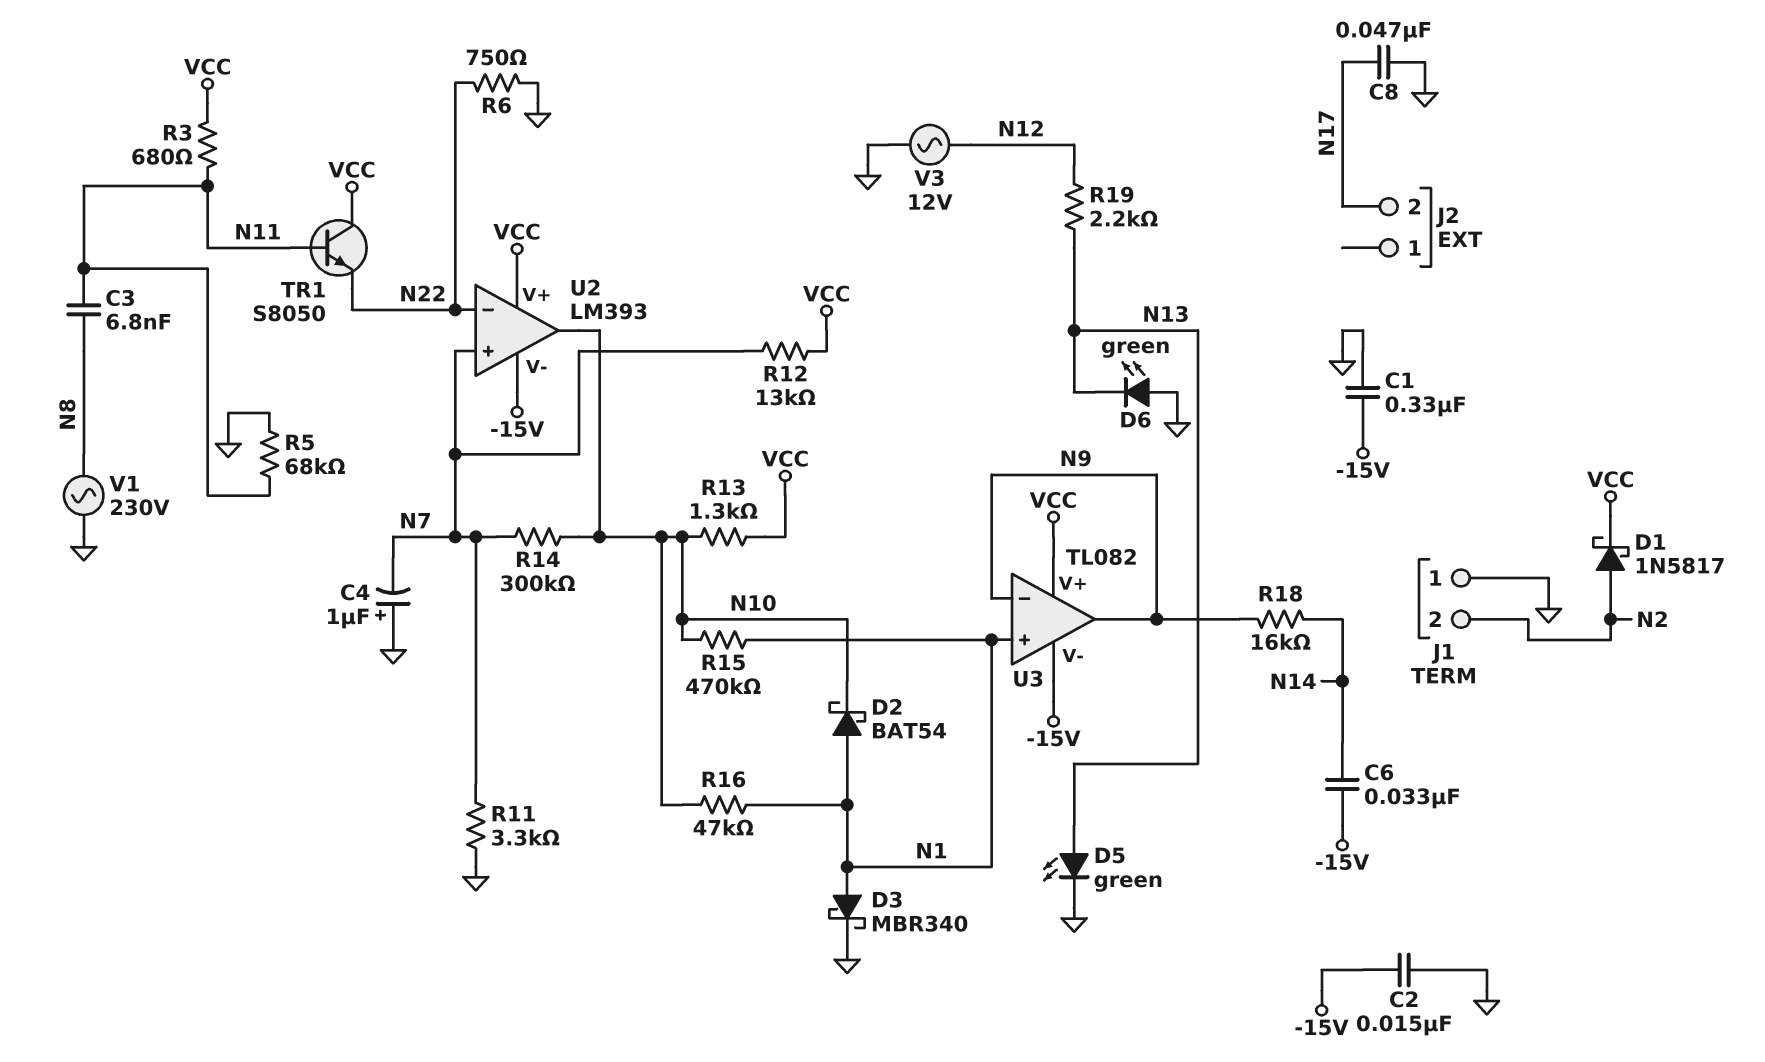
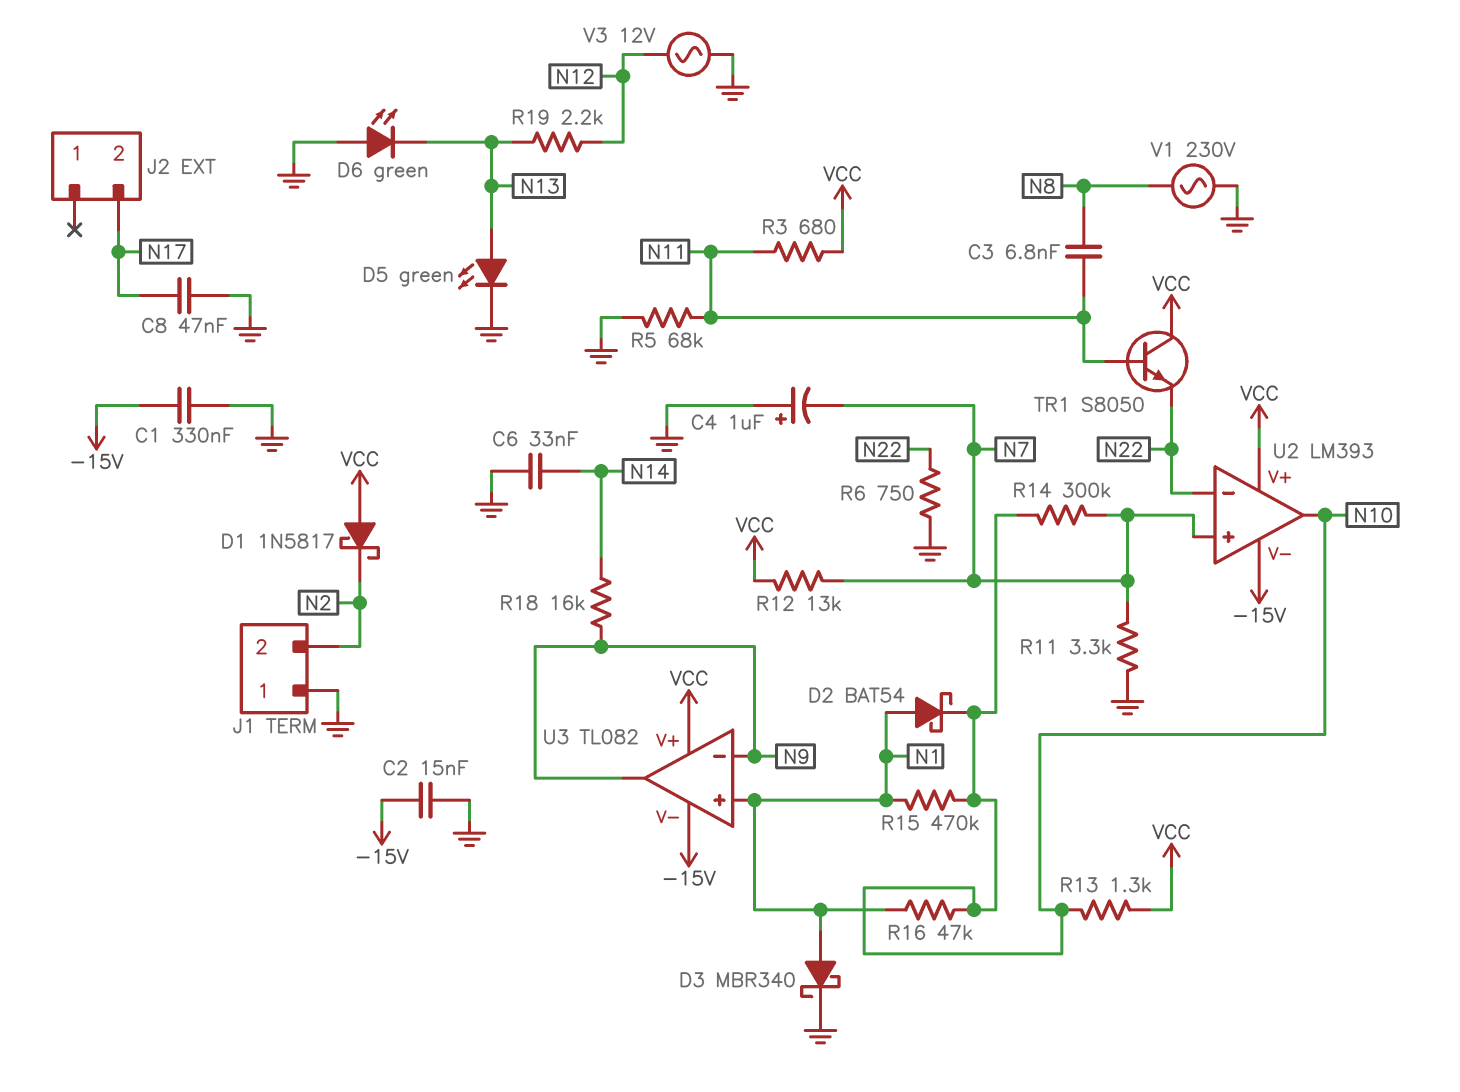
C6: 33nF (-15V, N14) -> 33nF (GND, N14)
D1: schottky 1N5817 (A N2, K VCC) -> schottky 1N5817 (A VCC, K N2)

